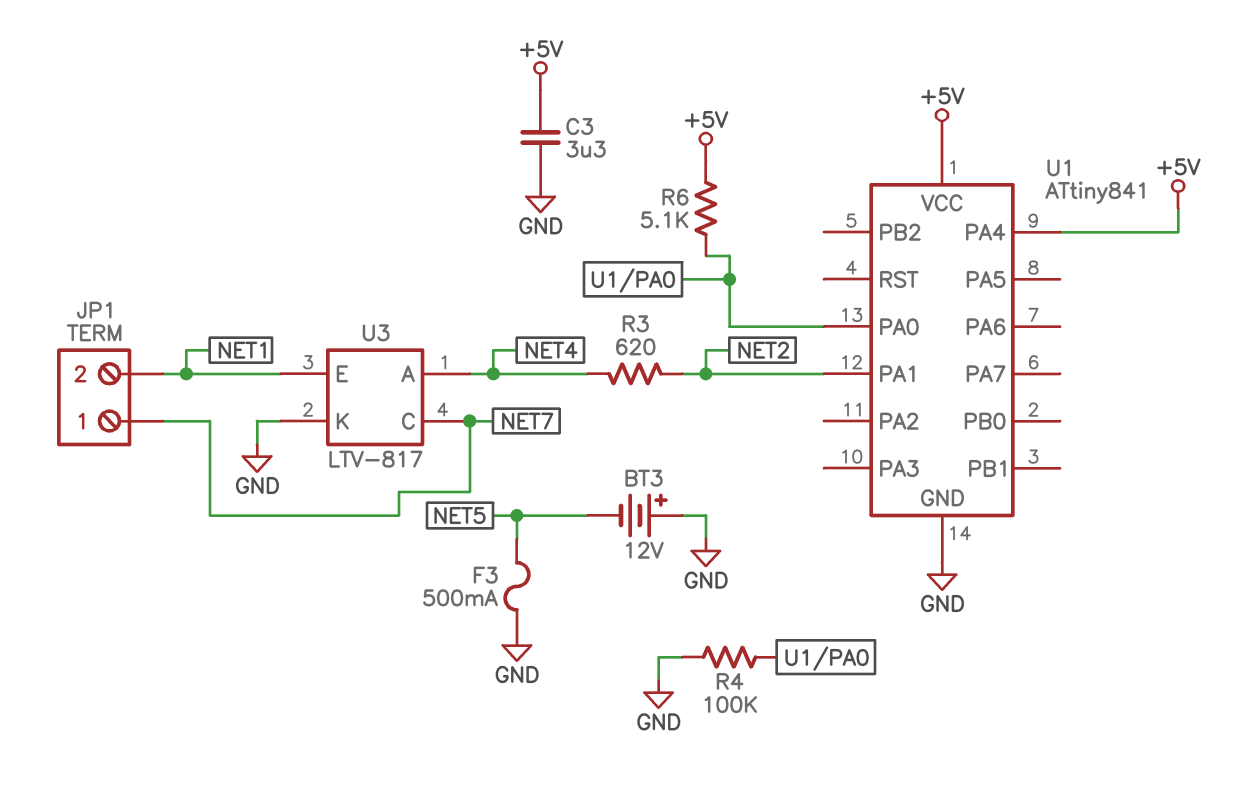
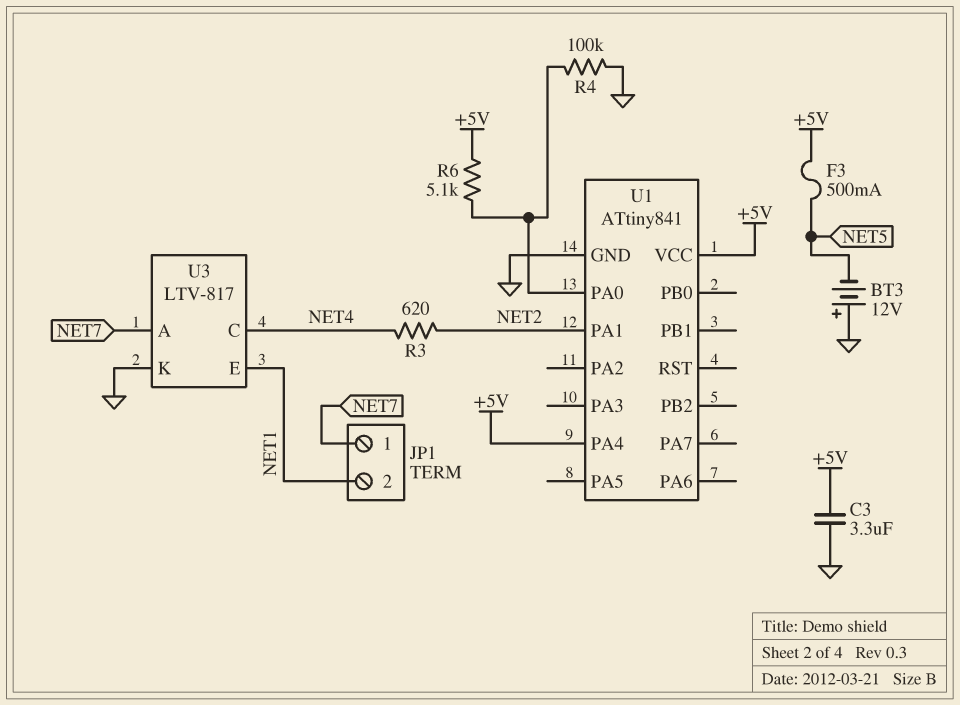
F3: 500mA (GND, NET5) -> 500mA (+5V, NET5)
U3 pin A: NET4 -> NET7
U3 pin C: NET7 -> NET4

